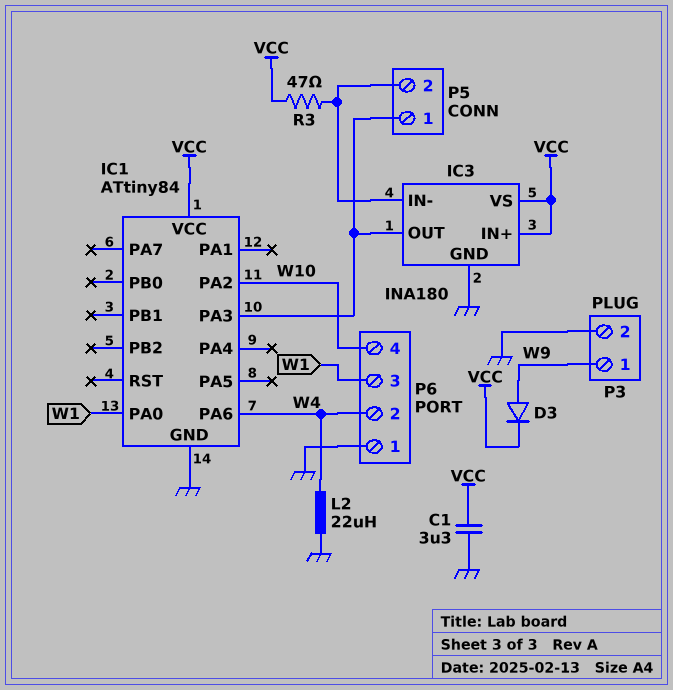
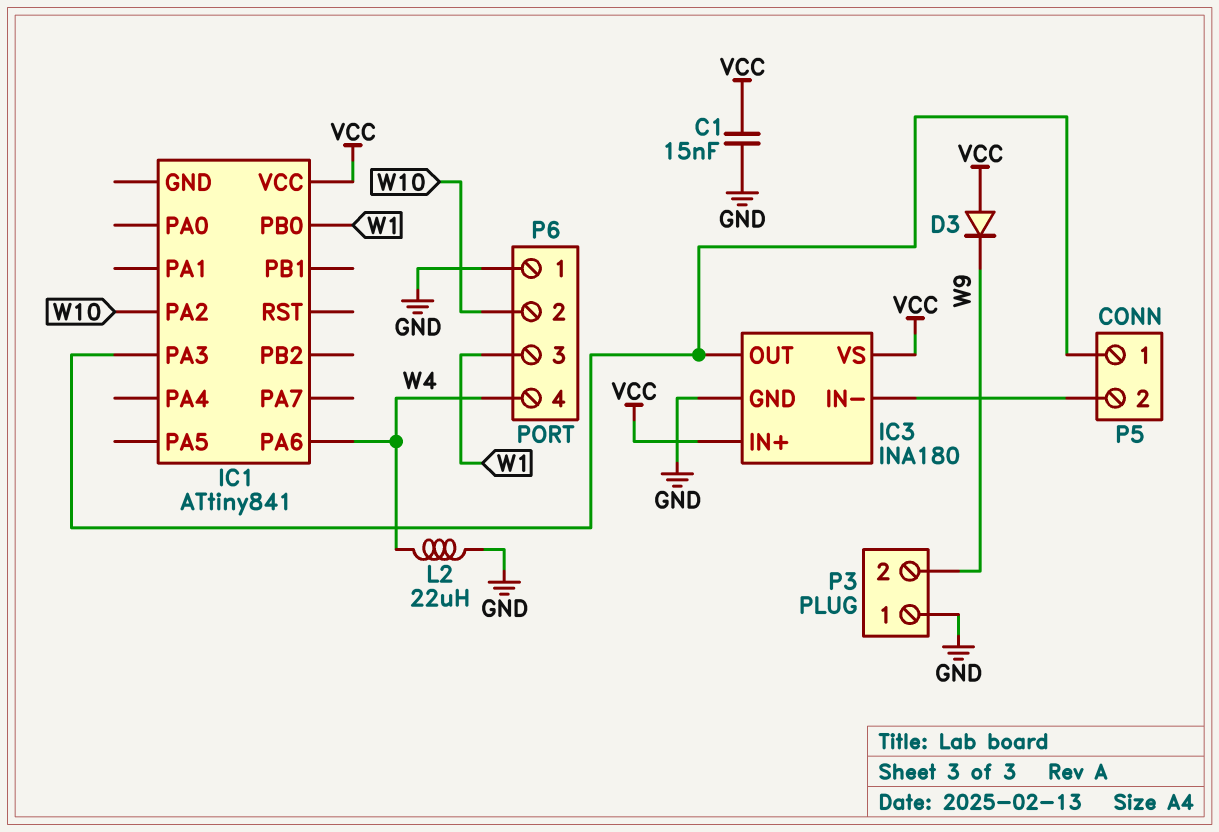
C1: 3.3uF (GND, VCC) -> 15nF (GND, VCC)
D3: diode (A W9, K VCC) -> diode (A VCC, K W9)
IC1: ATtiny84 -> ATtiny841
IC1 pin GND: GND -> none
IC1 pin PA0: W1 -> none
IC1 pin PB0: none -> W1
P3 pin 1: W9 -> GND
P3 pin 2: GND -> W9
P6 pin 2: W4 -> W10
P6 pin 4: W10 -> W4
R3: 47 (IC3/IN-, VCC) -> none

